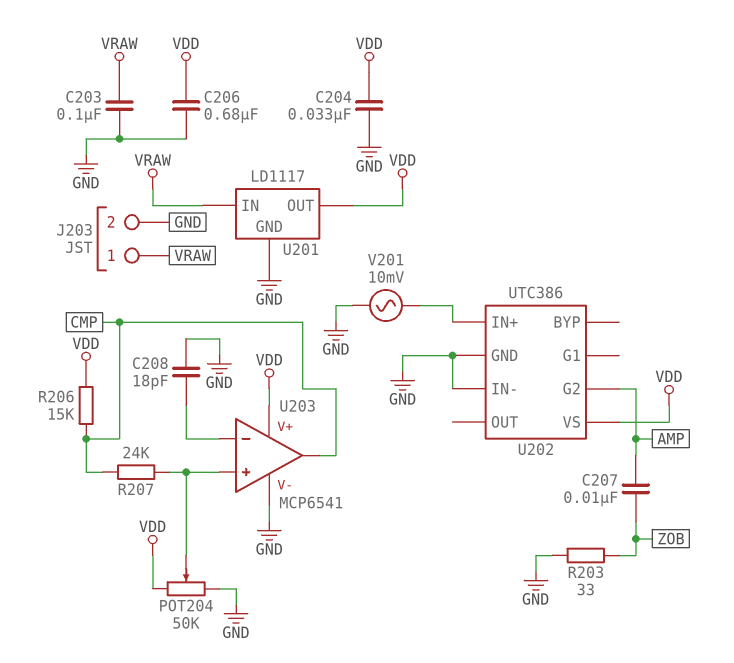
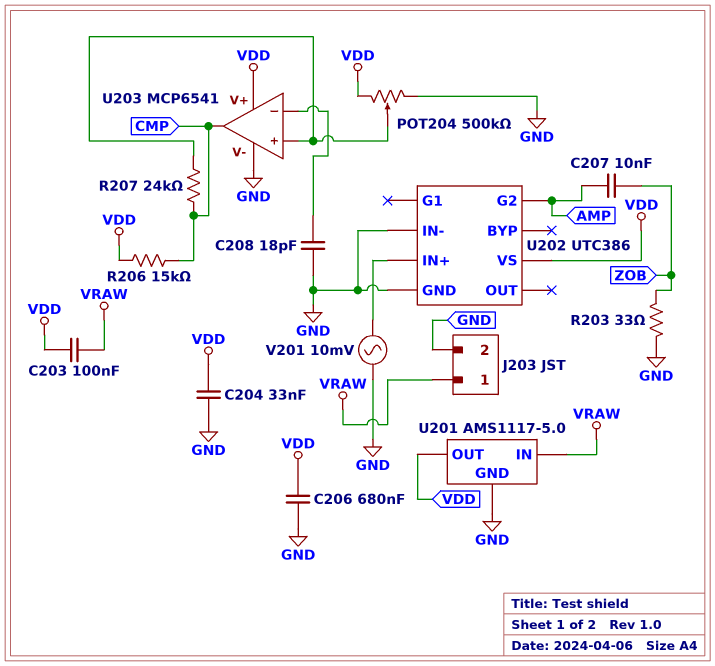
C203: 100nF (GND, VRAW) -> 100nF (VDD, VRAW)
POT204: 50k (GND, VDD, wiper U203/in+) -> 500k (GND, VDD, wiper U203/in+)
U201: LD1117 -> AMS1117-5.0

